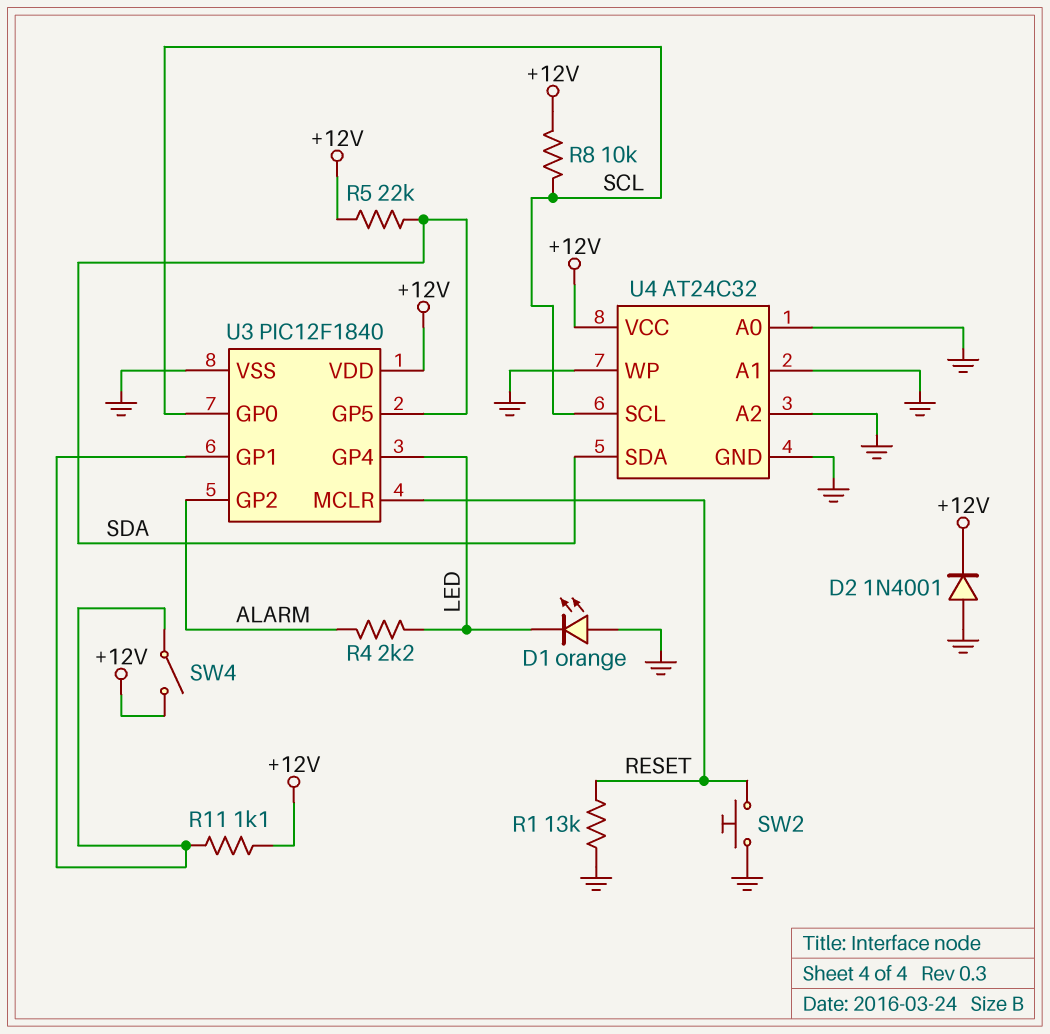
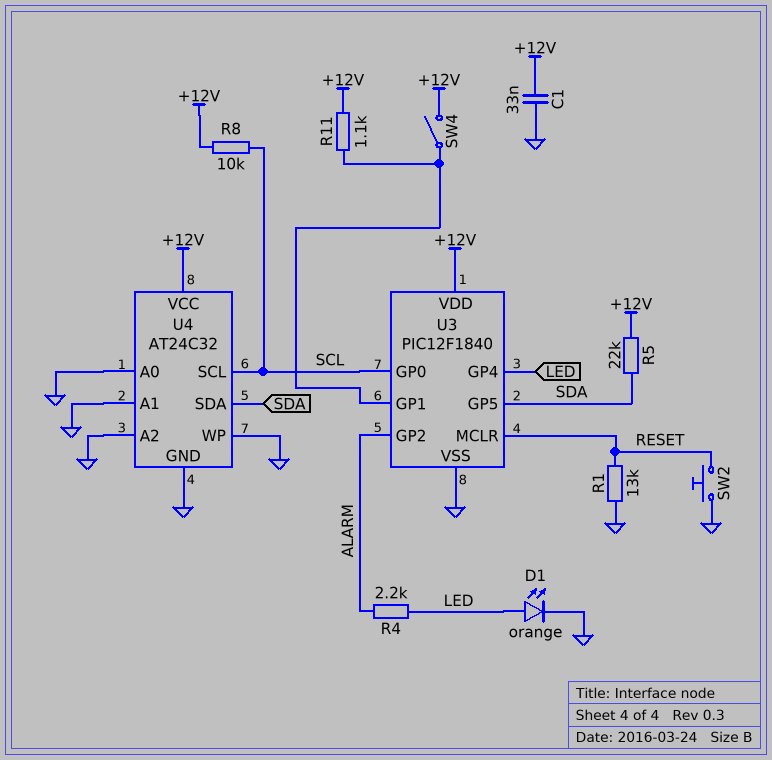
C1: none -> 33nF (+12V, GND)
D1: LED orange (A GND, K LED) -> LED orange (A LED, K GND)
D2: diode 1N4001 (A GND, K +12V) -> none

